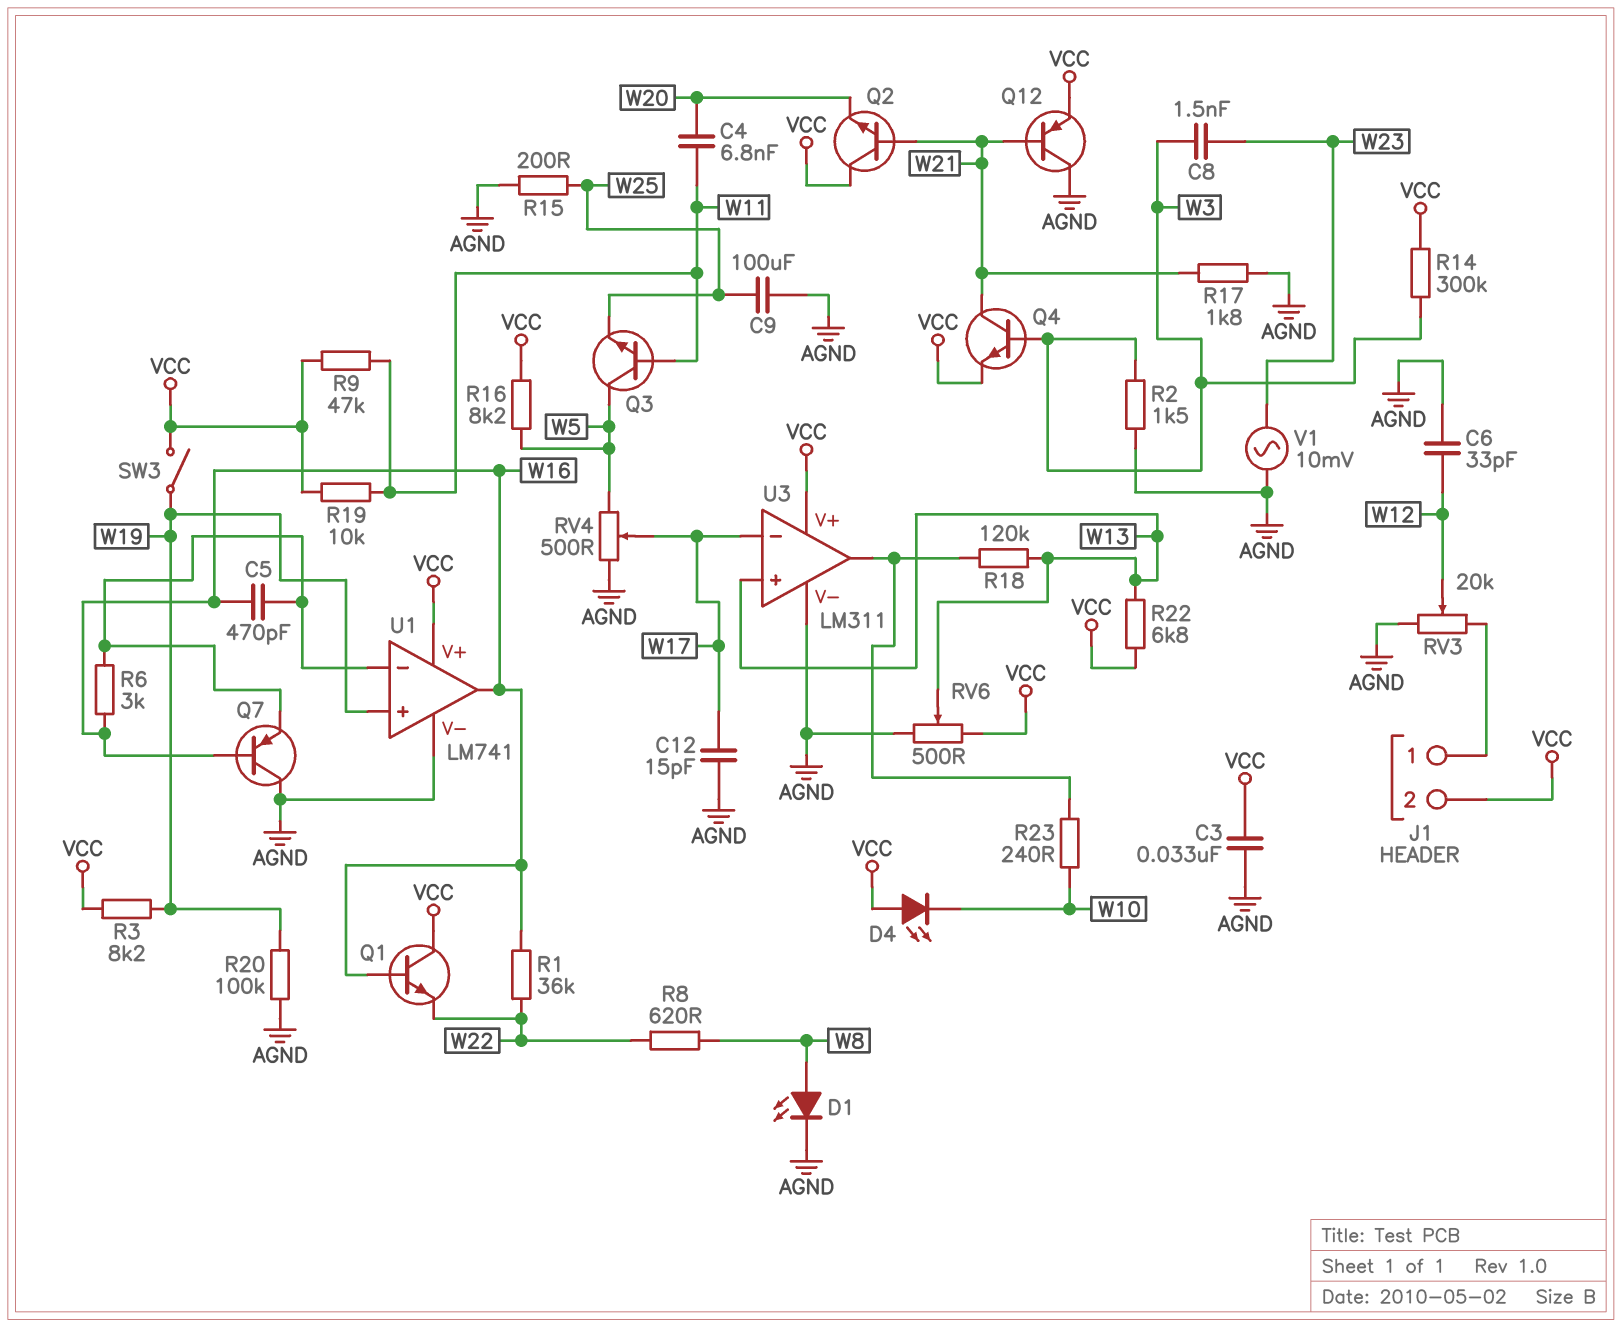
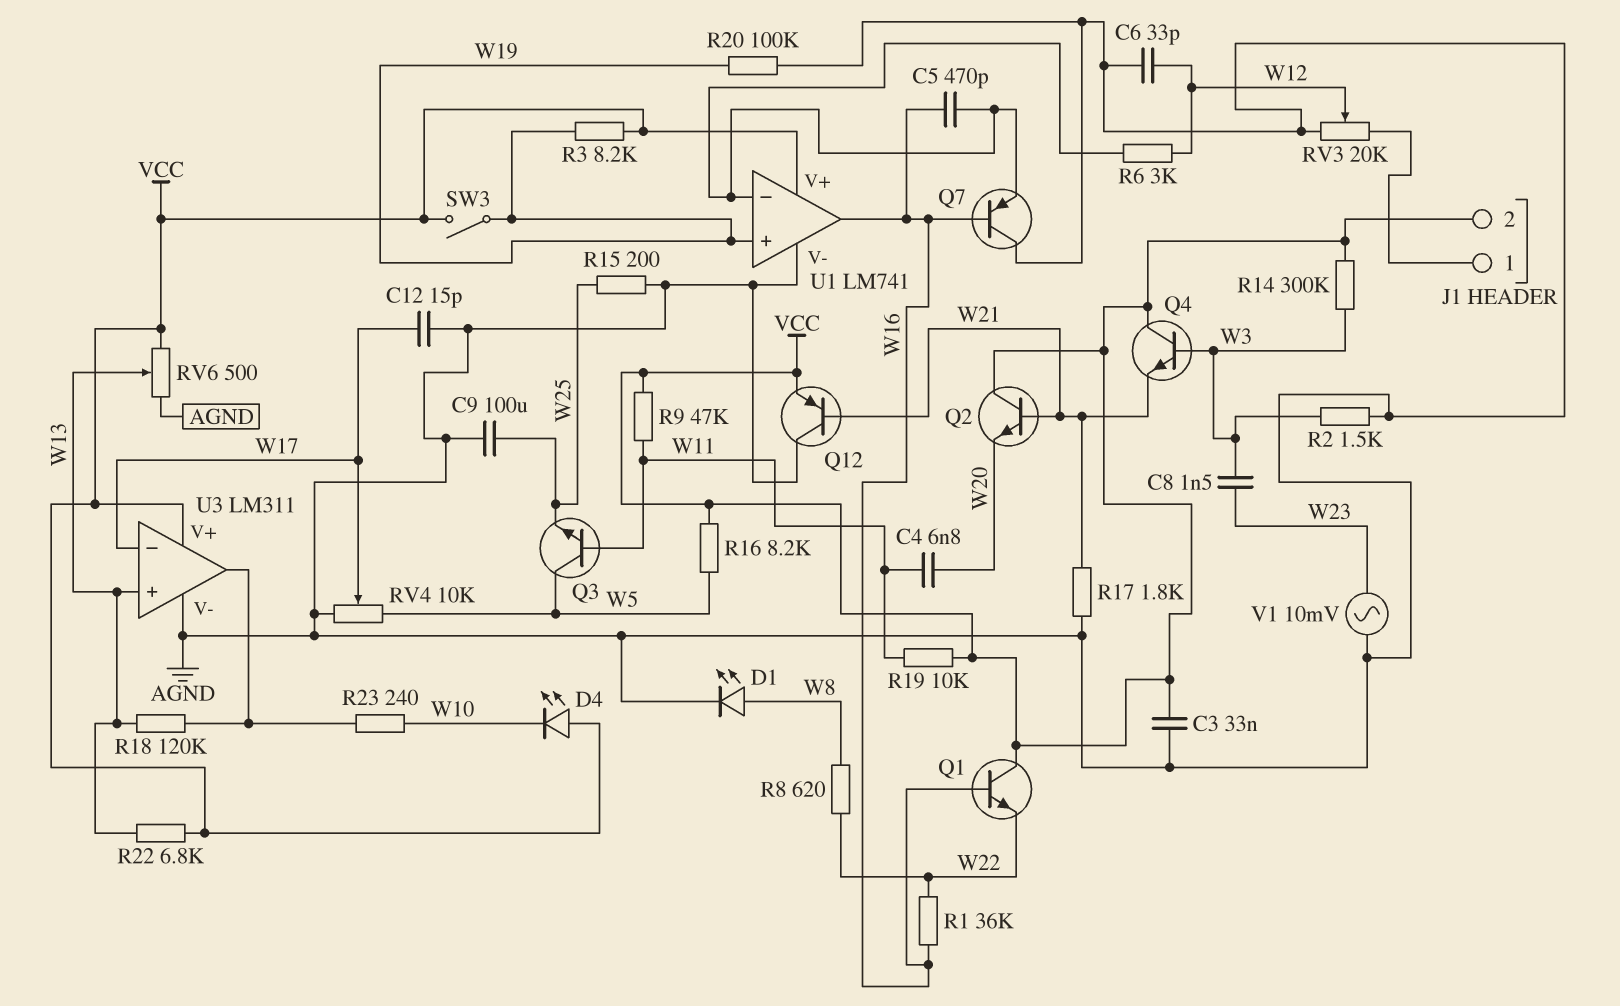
Q4: NPN (B W3, C W21, E VCC) -> NPN (B W3, C VCC, E W21)
R6: 3k (U1/in-, W16) -> 3k (U1/in-, W12)
RV4: 500 (AGND, W5, wiper W17) -> 10k (AGND, W5, wiper W17)

